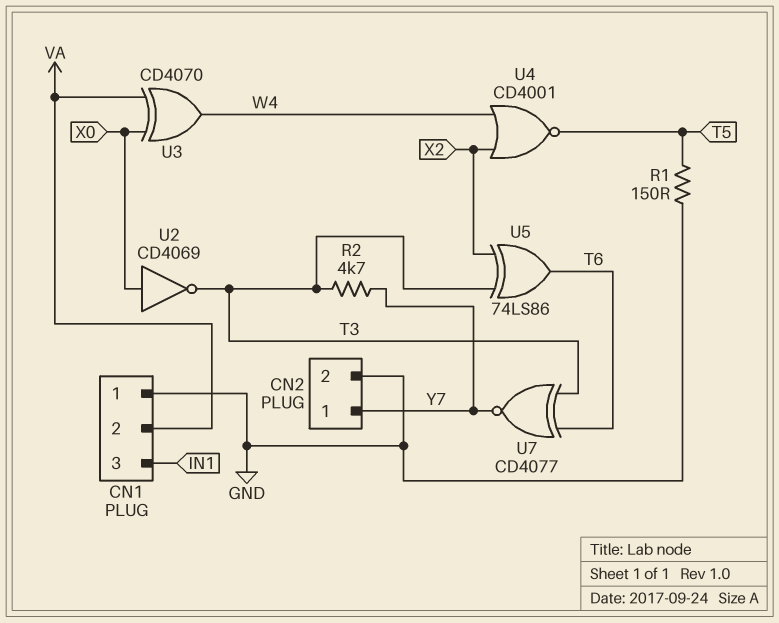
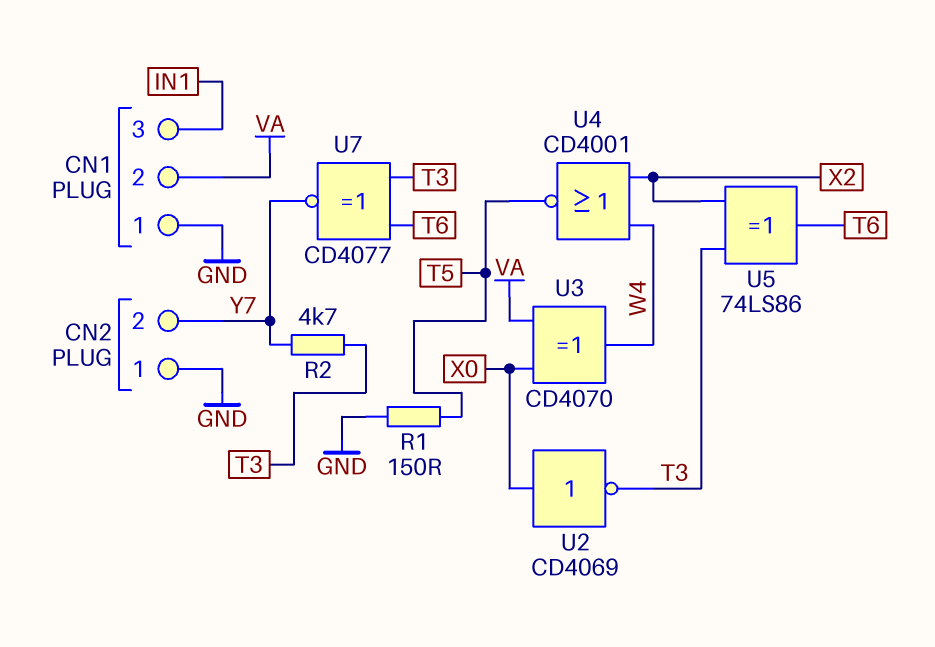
CN2 pin 1: Y7 -> GND
CN2 pin 2: GND -> Y7

